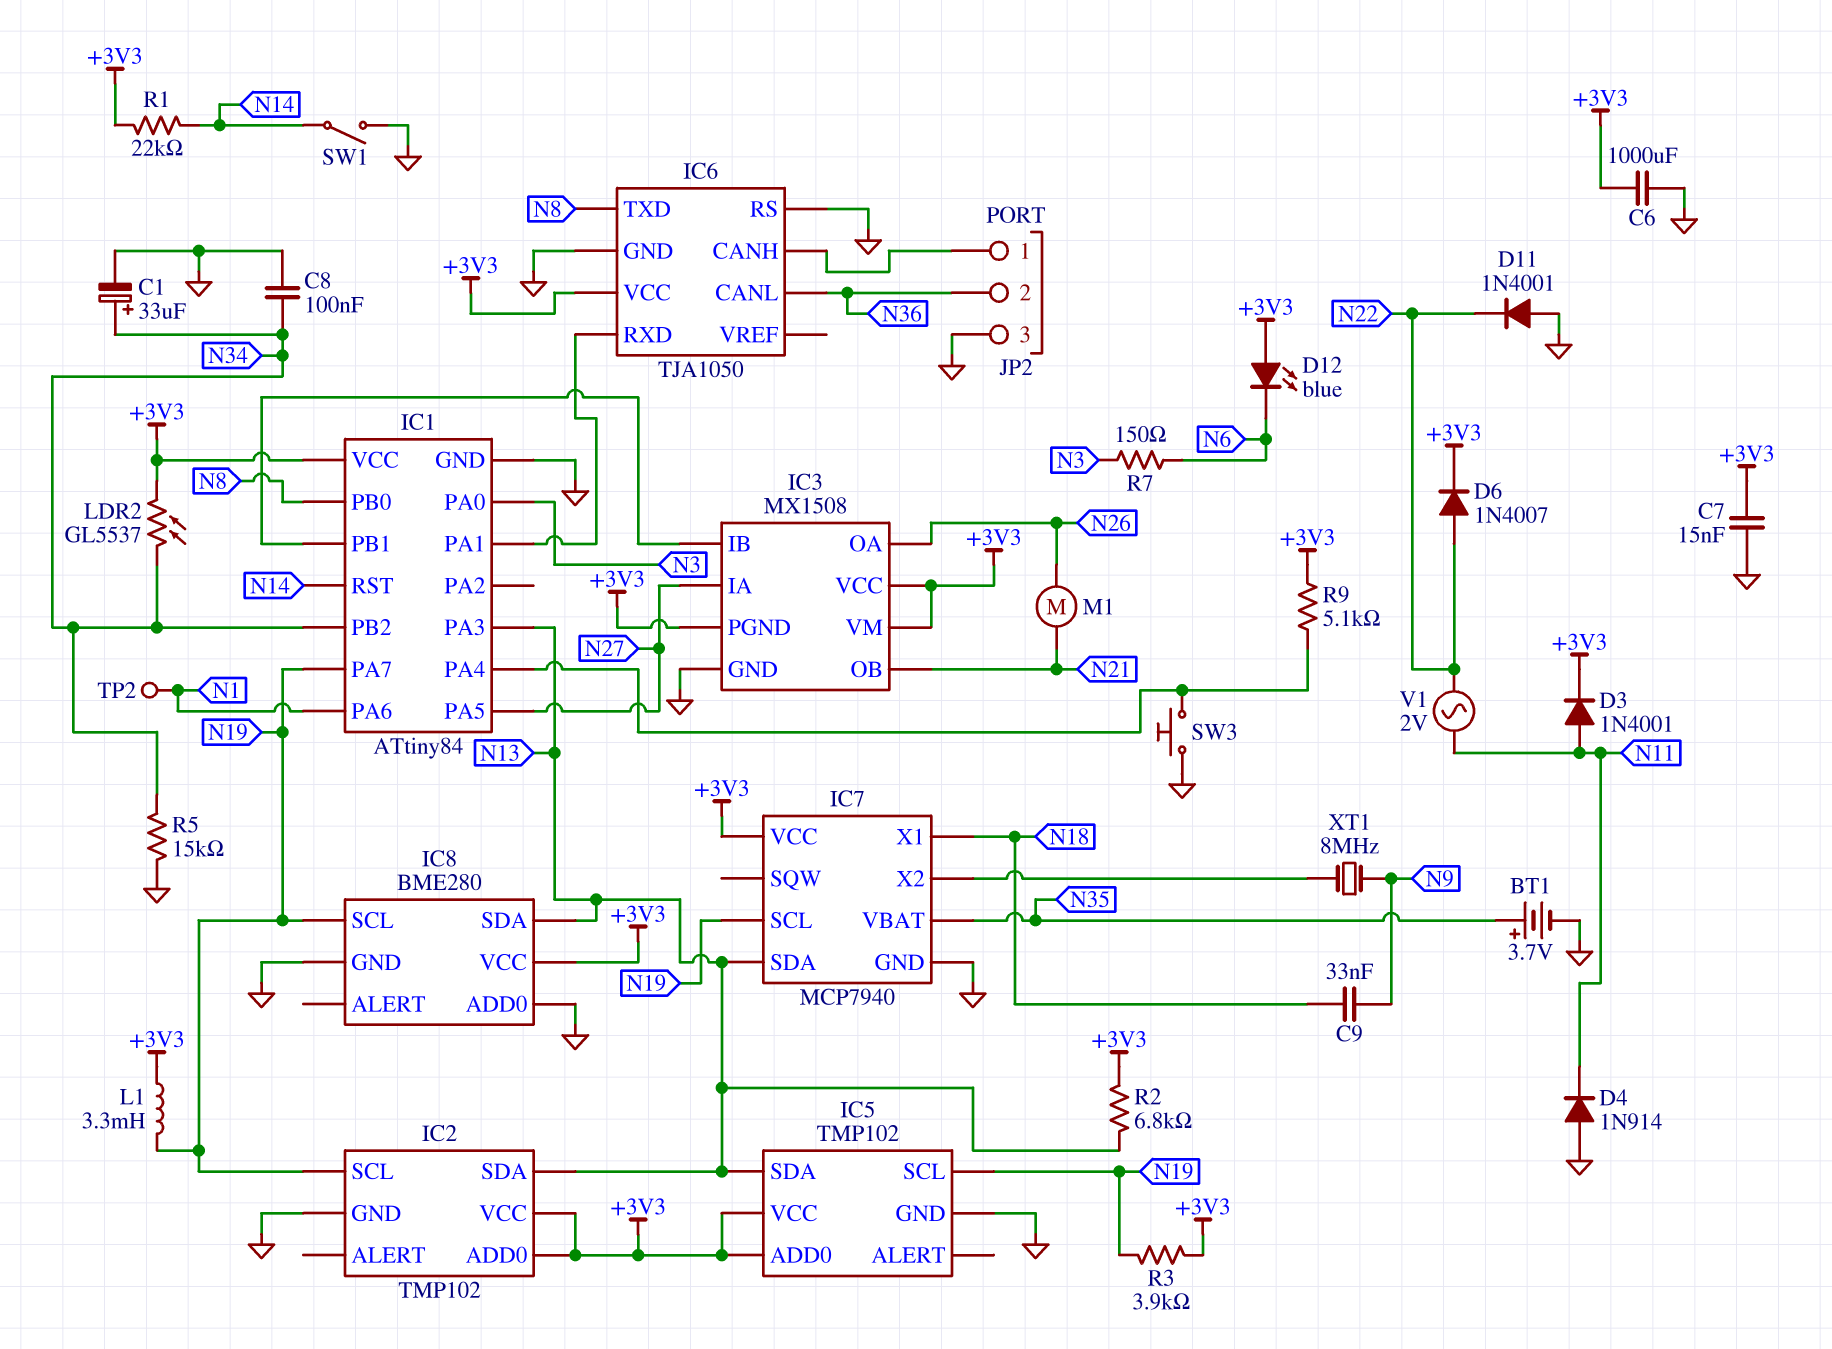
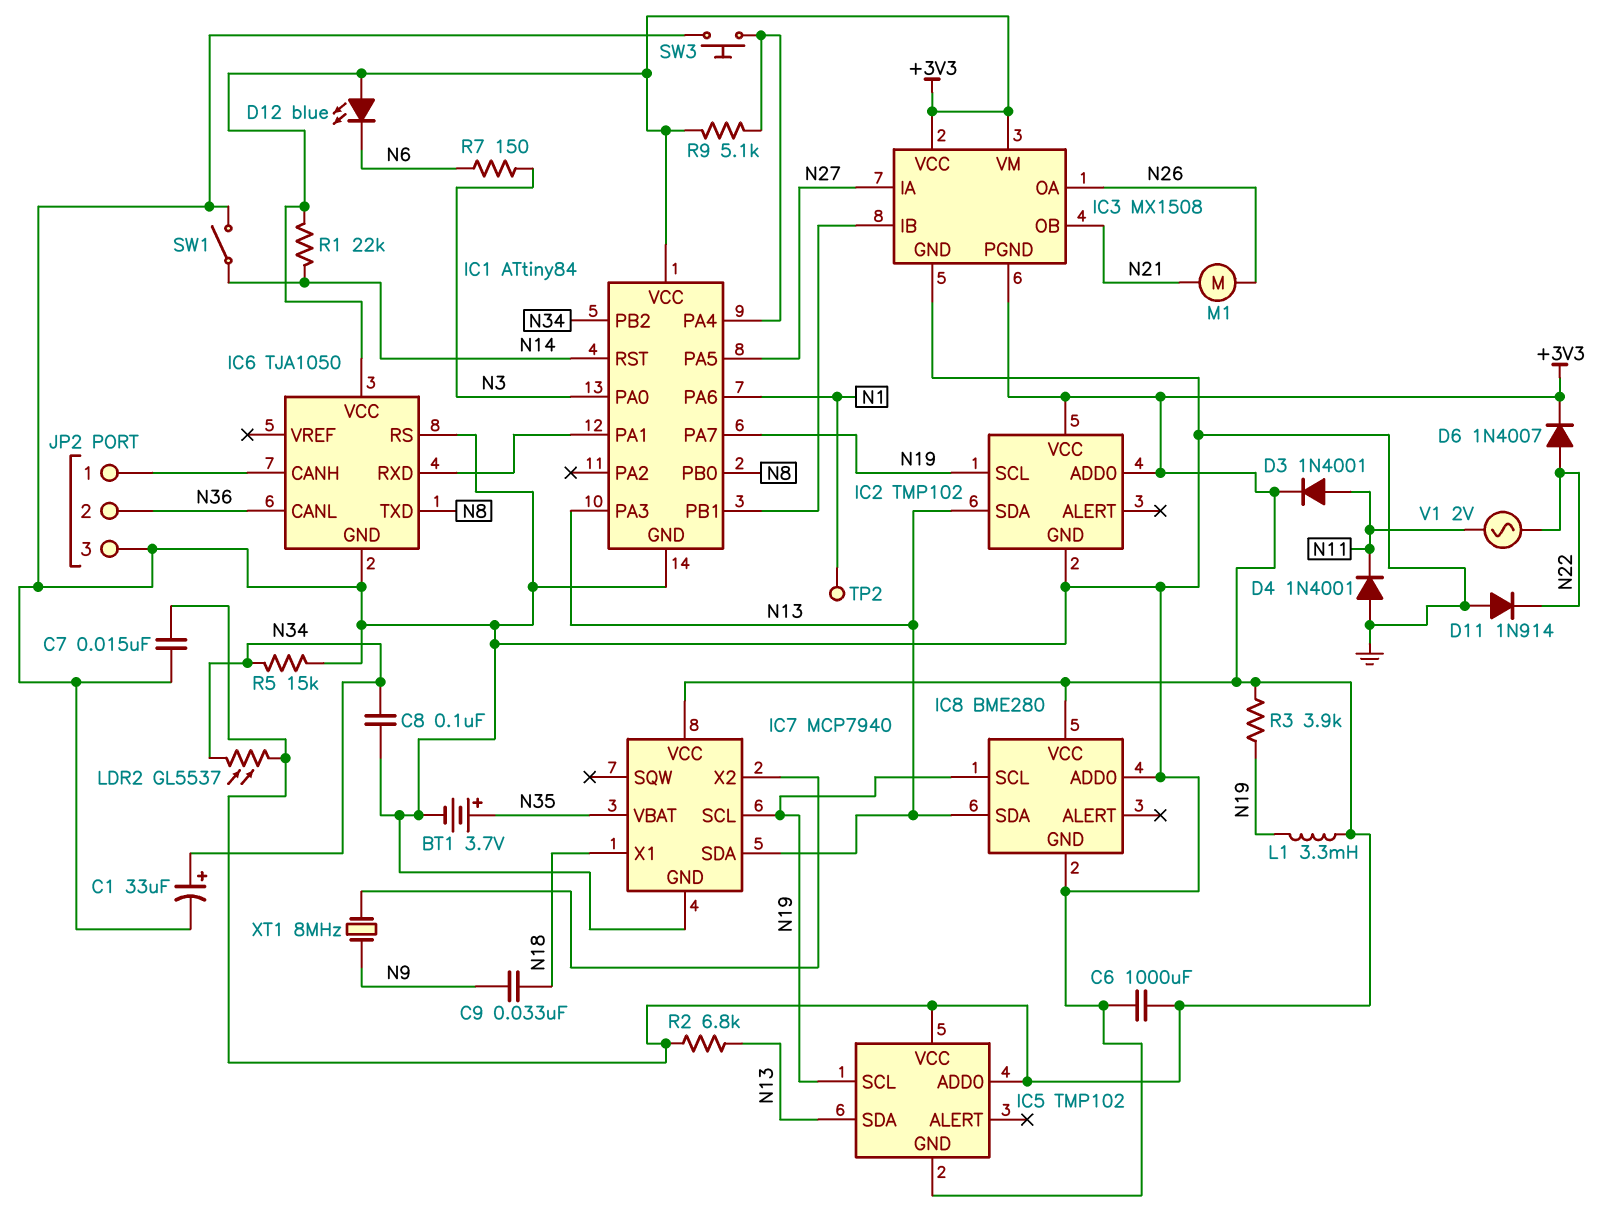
D4: diode 1N914 (A GND, K N11) -> diode 1N4001 (A GND, K N11)
D11: diode 1N4001 (A GND, K N22) -> diode 1N914 (A GND, K N22)

